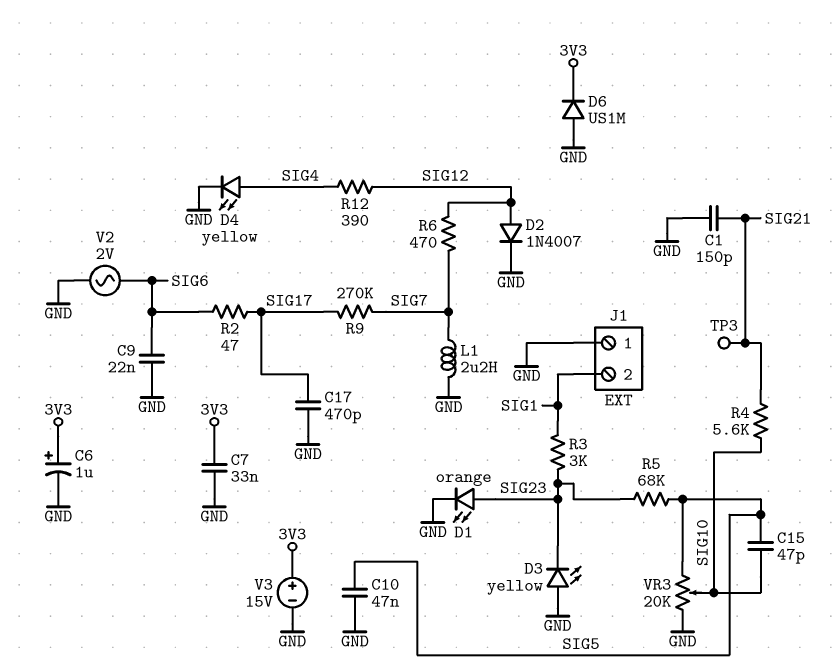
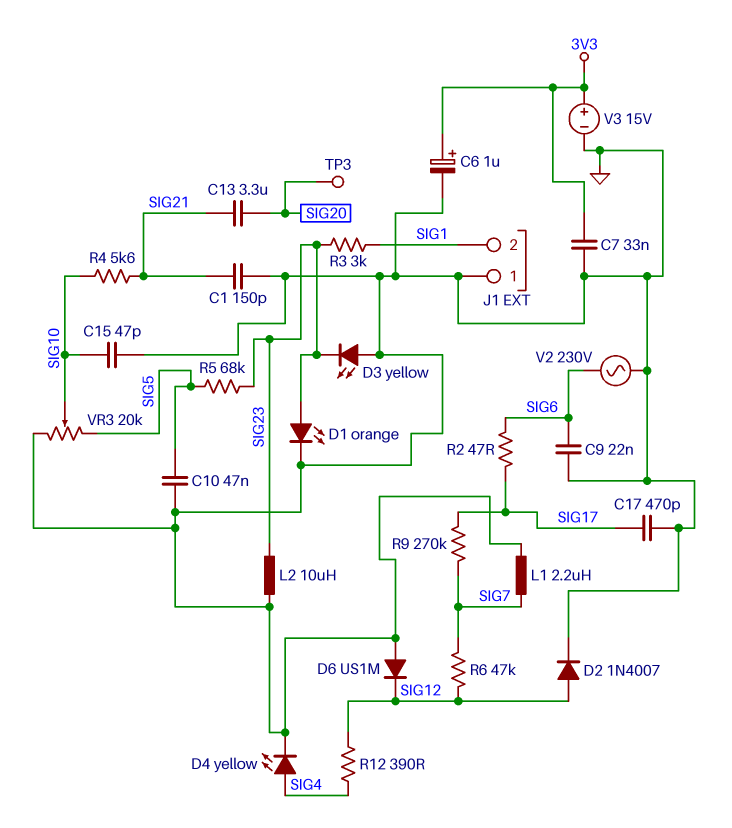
C13: none -> 3.3uF (SIG20, SIG21)
C15: 47pF (SIG5, SIG10) -> 47pF (GND, SIG10)
D6: diode US1M (A GND, K 3V3) -> diode US1M (A GND, K SIG12)
L2: none -> 10uH (GND, SIG23)
R6: 470 (SIG7, SIG12) -> 47k (SIG7, SIG12)
TP3: test point (SIG21) -> test point (SIG20)
V2: AC 2V (GND, SIG6) -> AC 230V (GND, SIG6)

